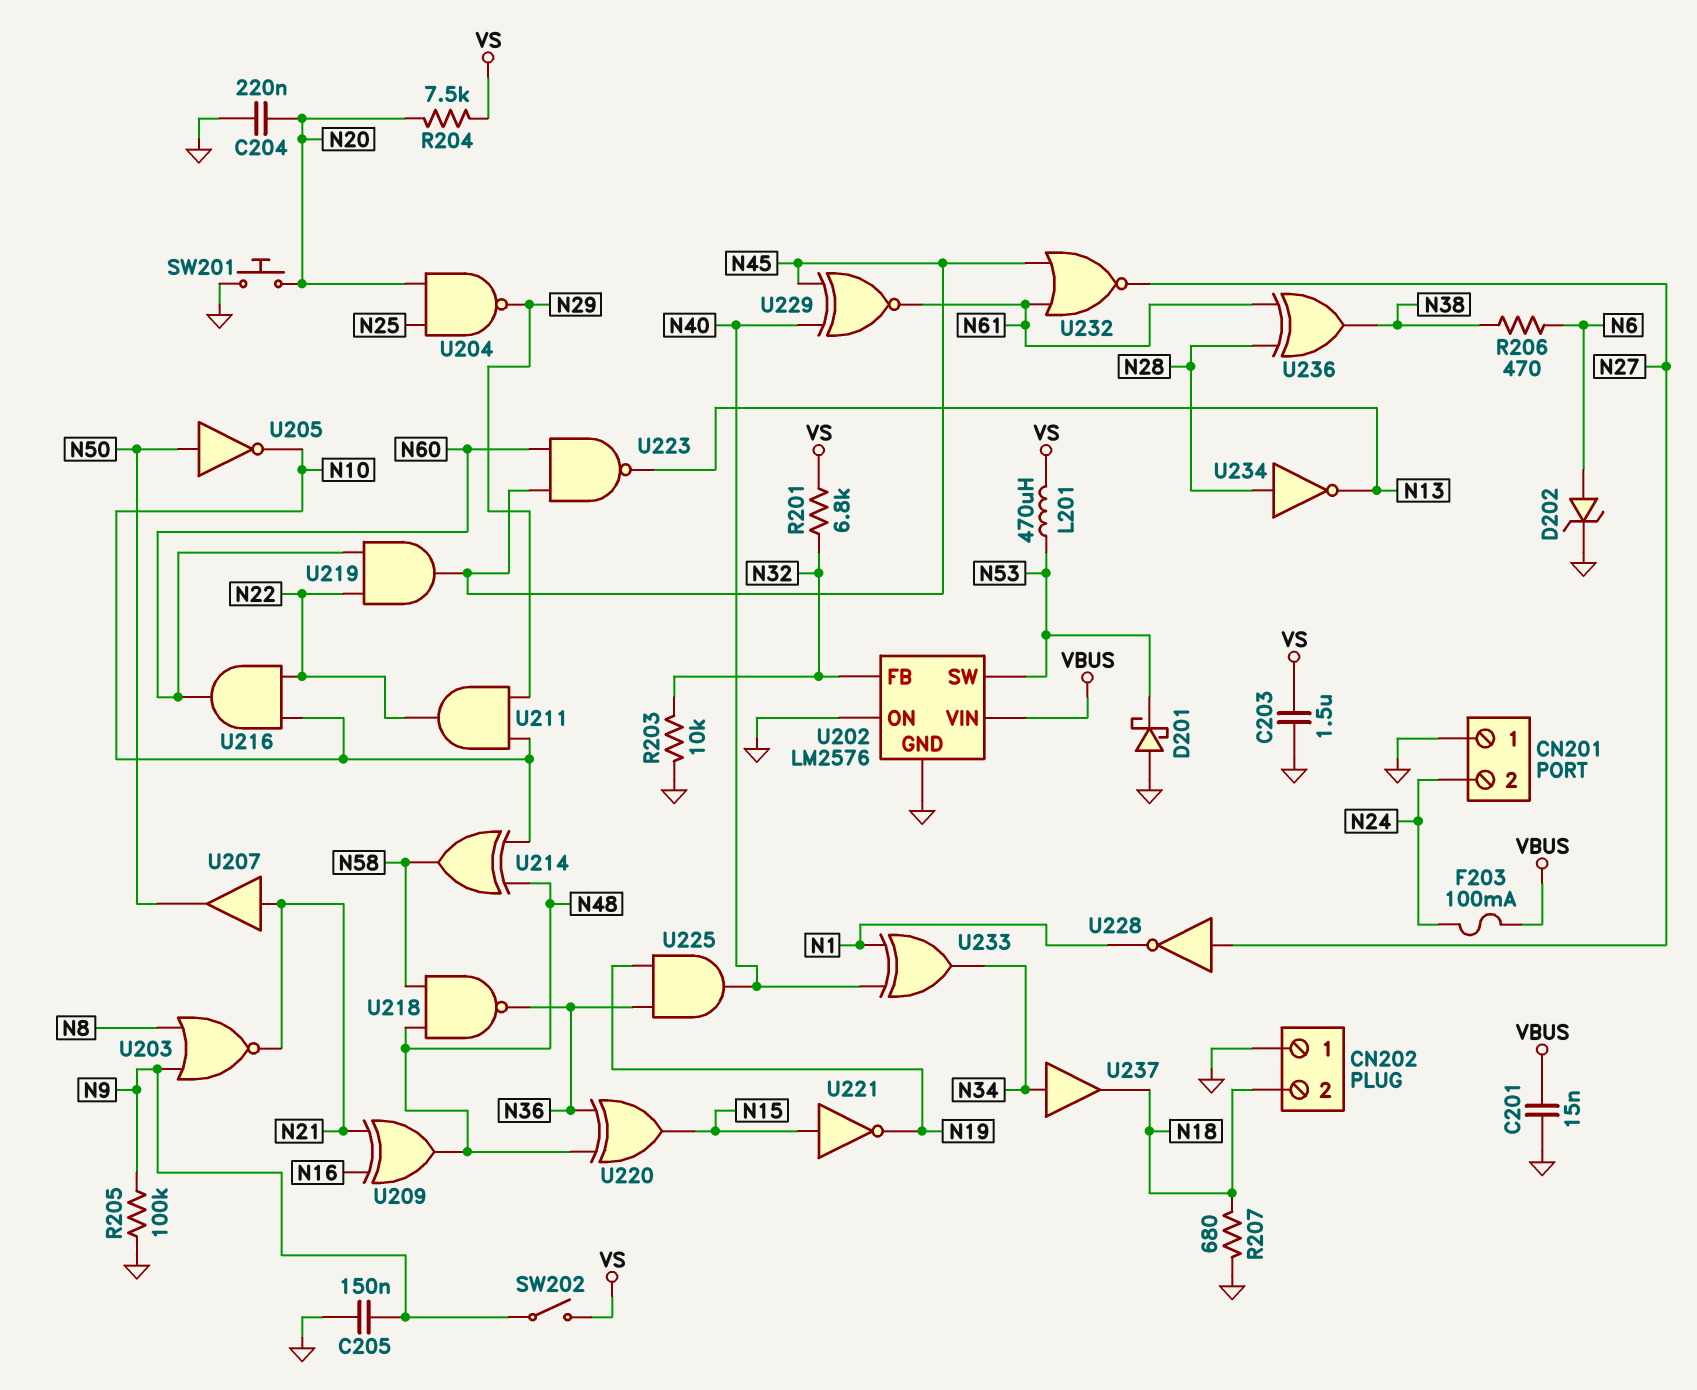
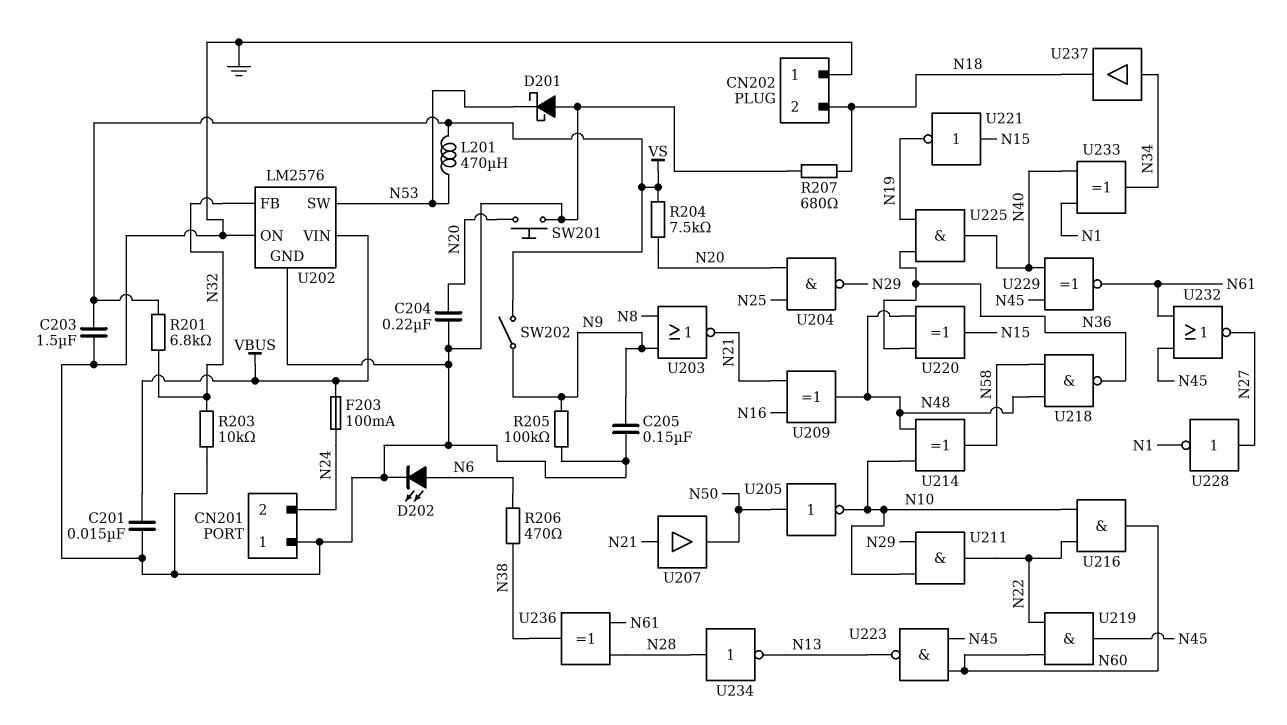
D202: zener (A N6, K GND) -> LED (A N6, K GND)

